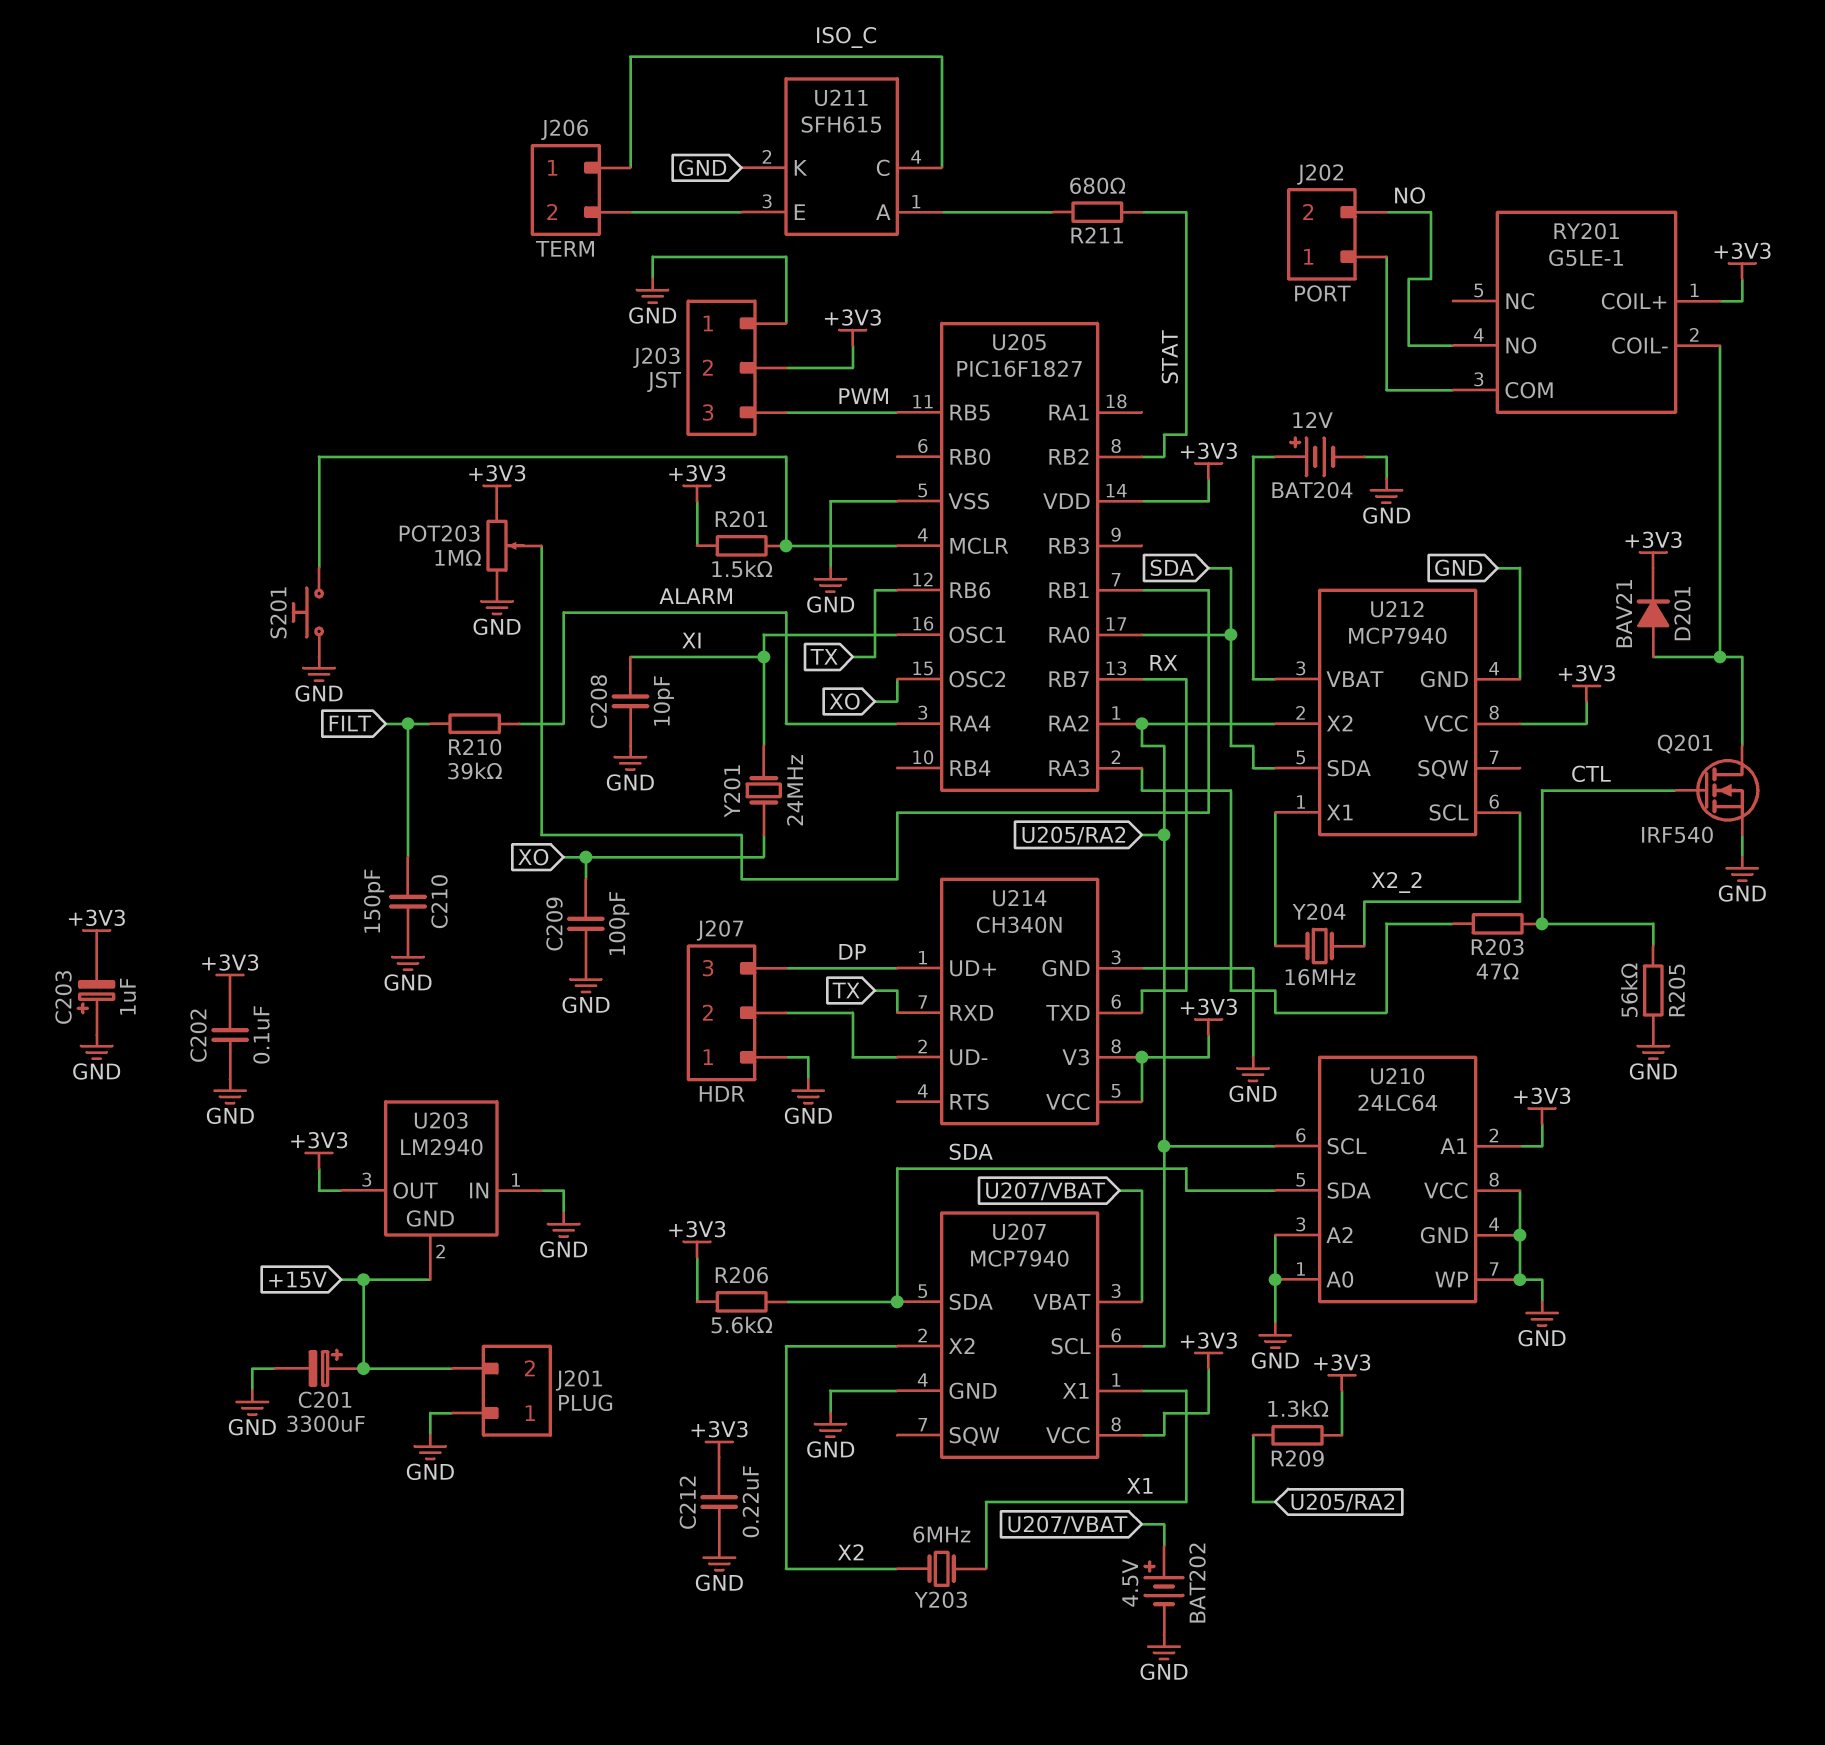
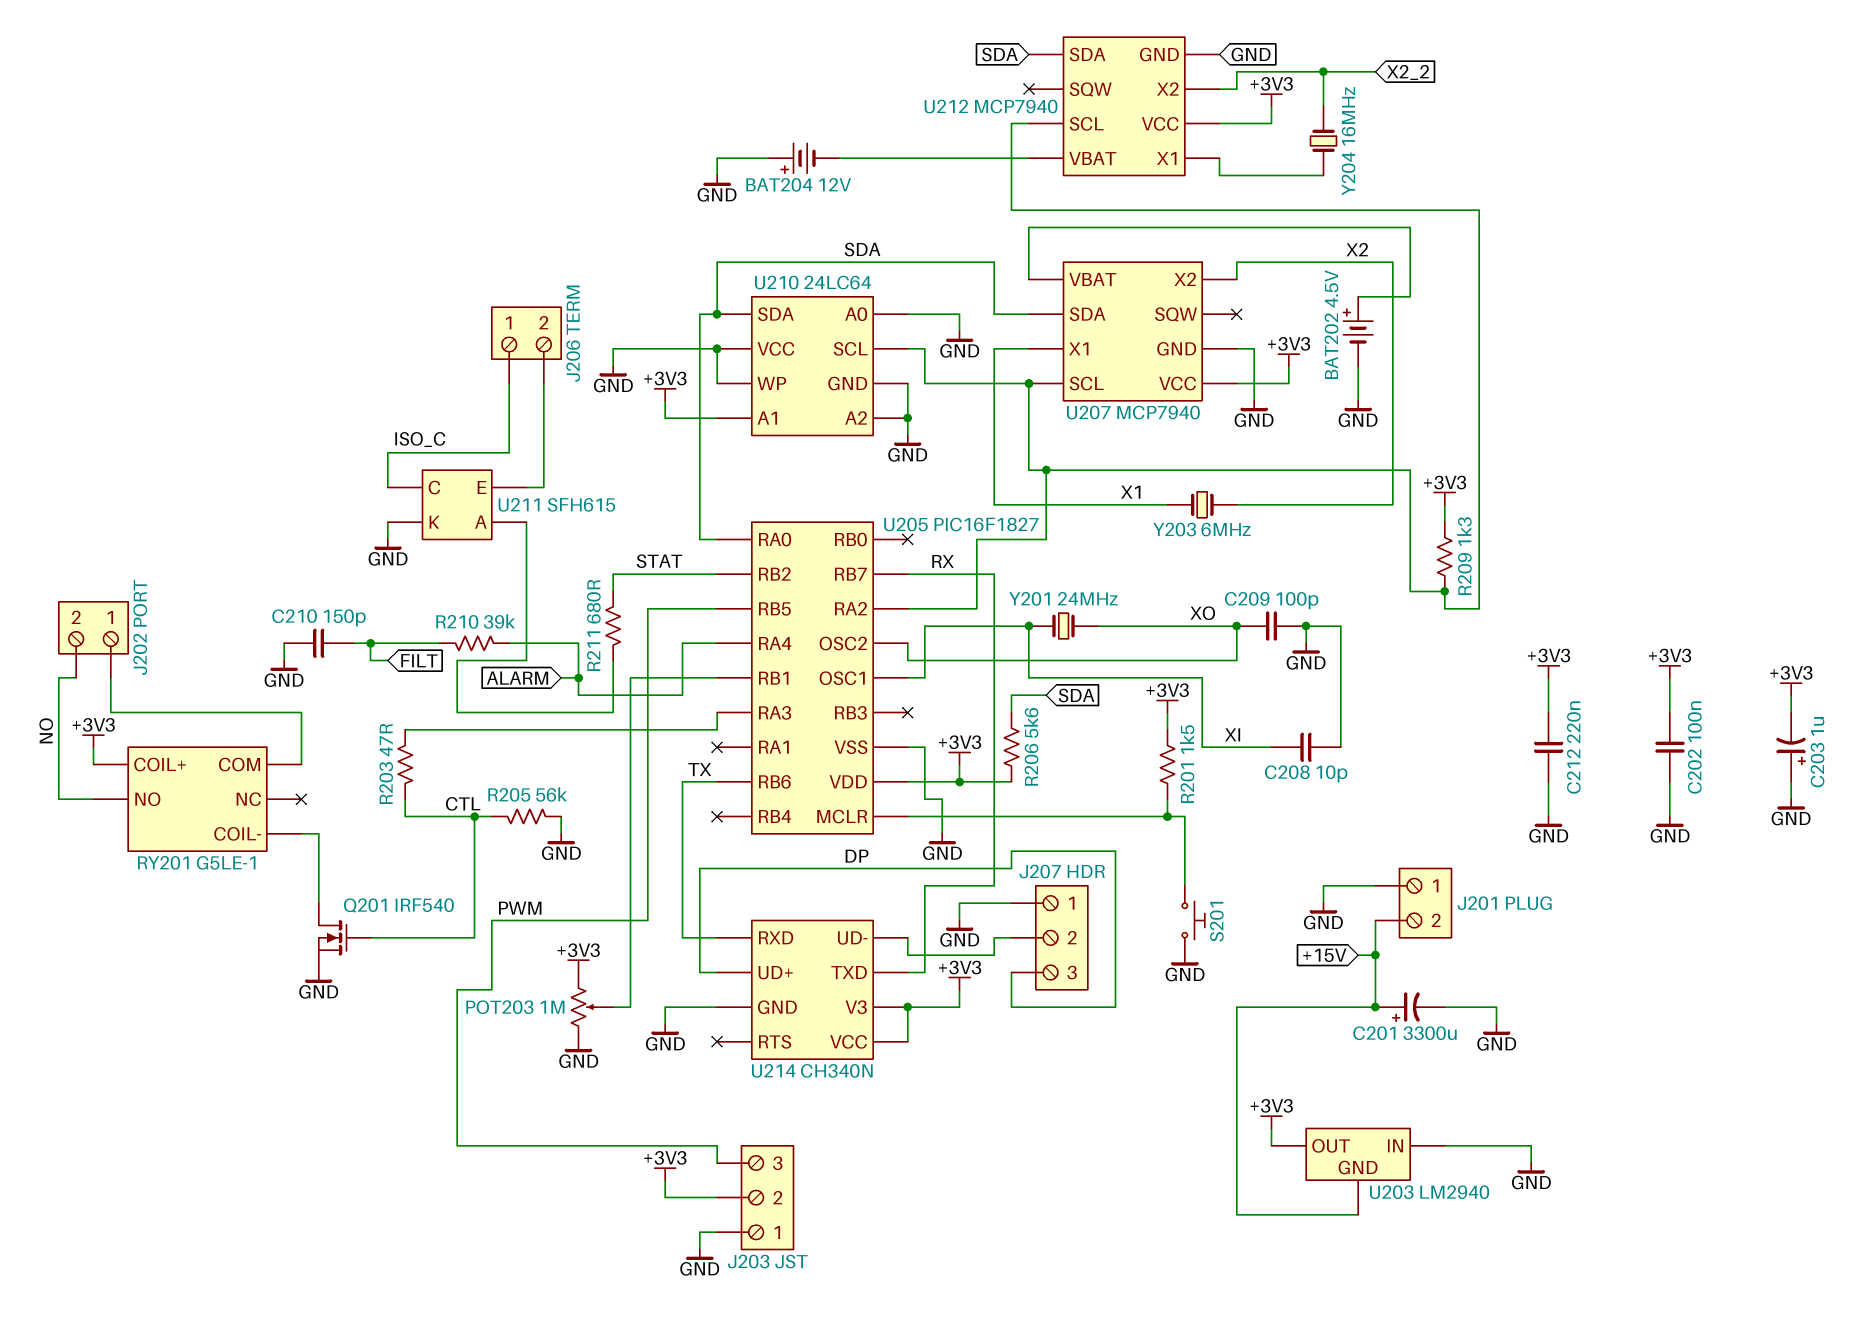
BAT204: 12V (plus U212/VBAT, minus GND) -> 12V (plus GND, minus U212/VBAT)
D201: diode BAV21 (A RY201/COIL-, K +3V3) -> none
U212 pin SCL: X2_2 -> U205/RA2
U212 pin X2: U205/RA2 -> X2_2

